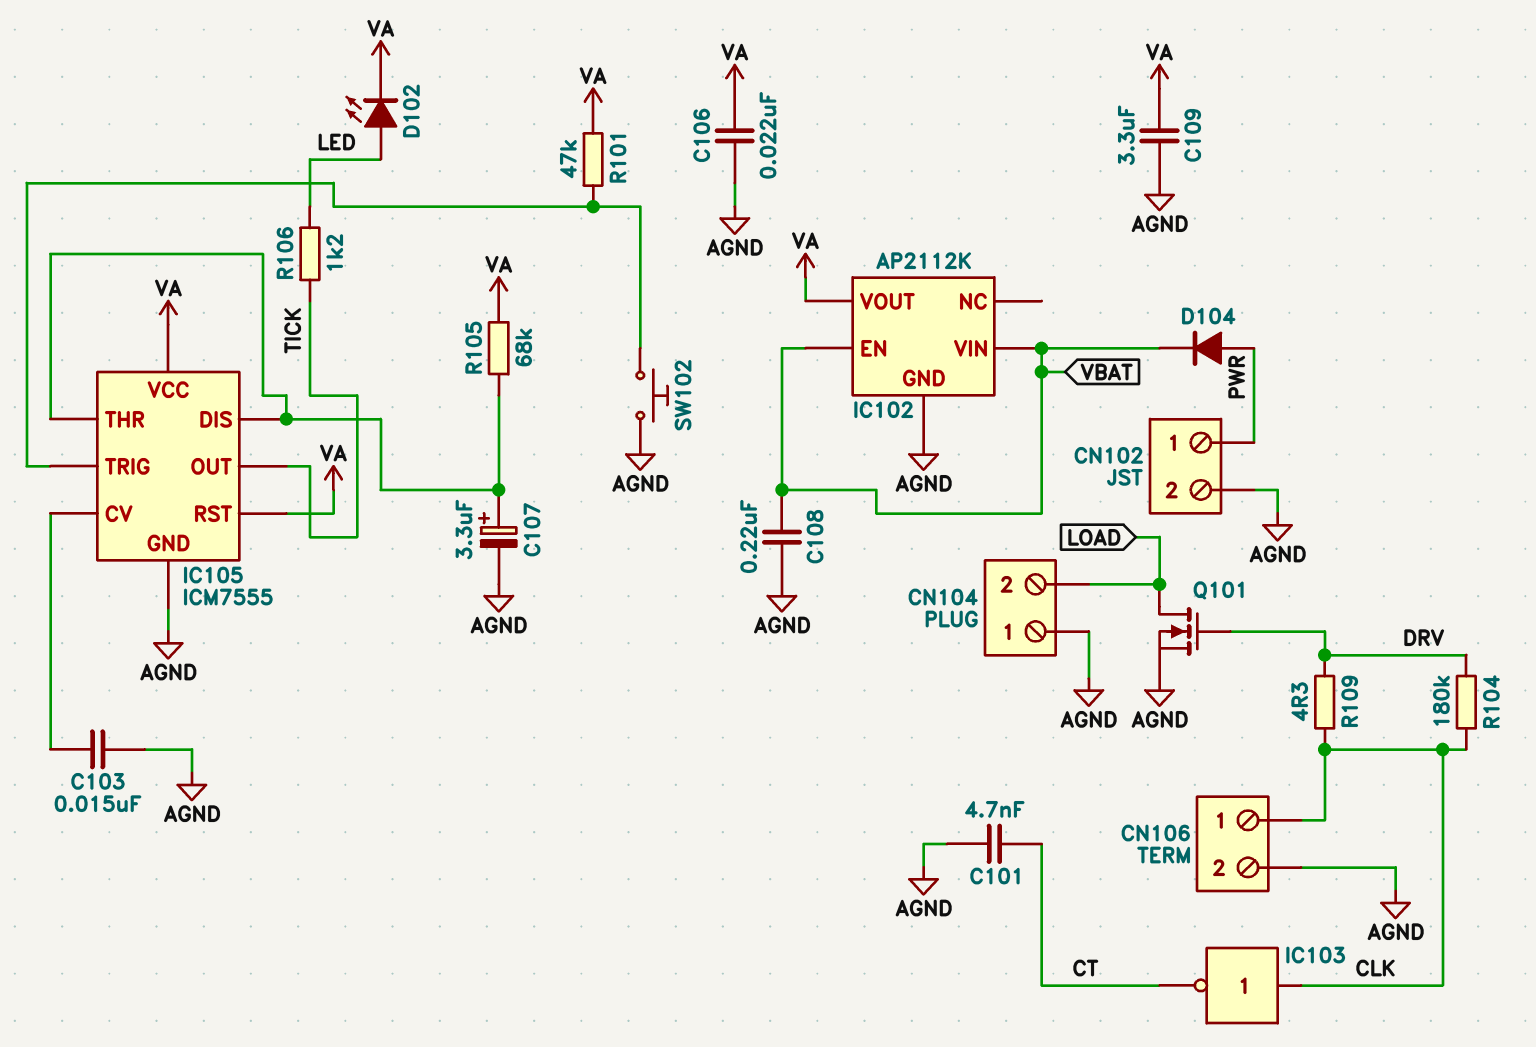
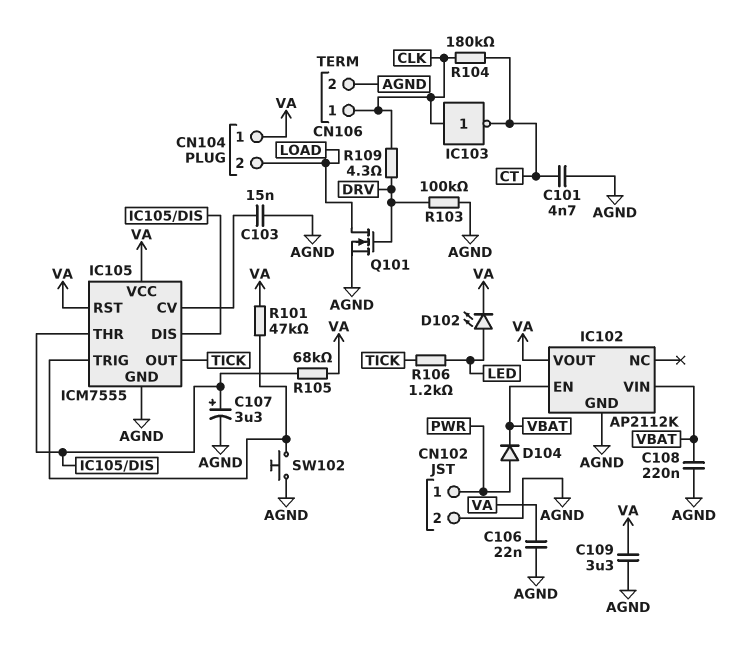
CN104 pin 1: AGND -> VA
R103: none -> 100k (AGND, DRV)
R104: 180k (CLK, DRV) -> 180k (CLK, CT)

